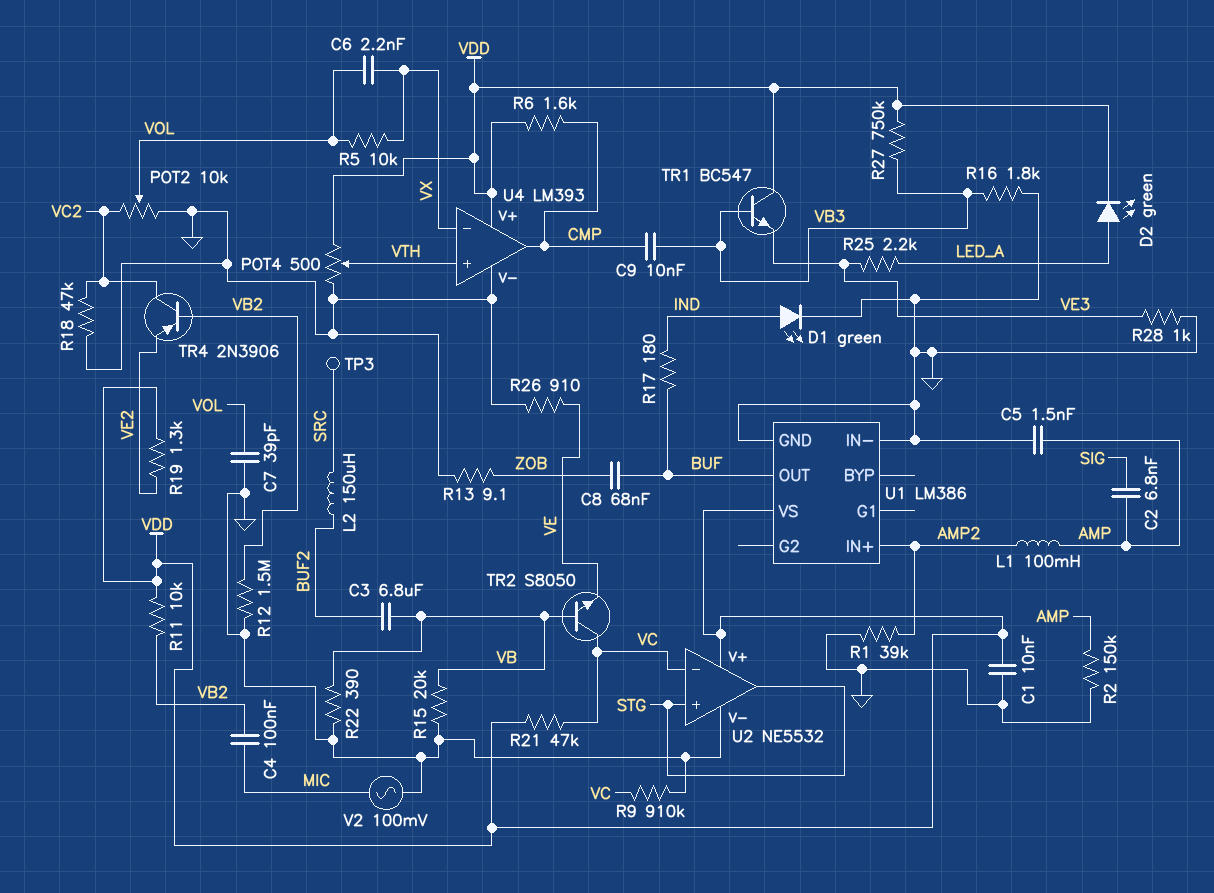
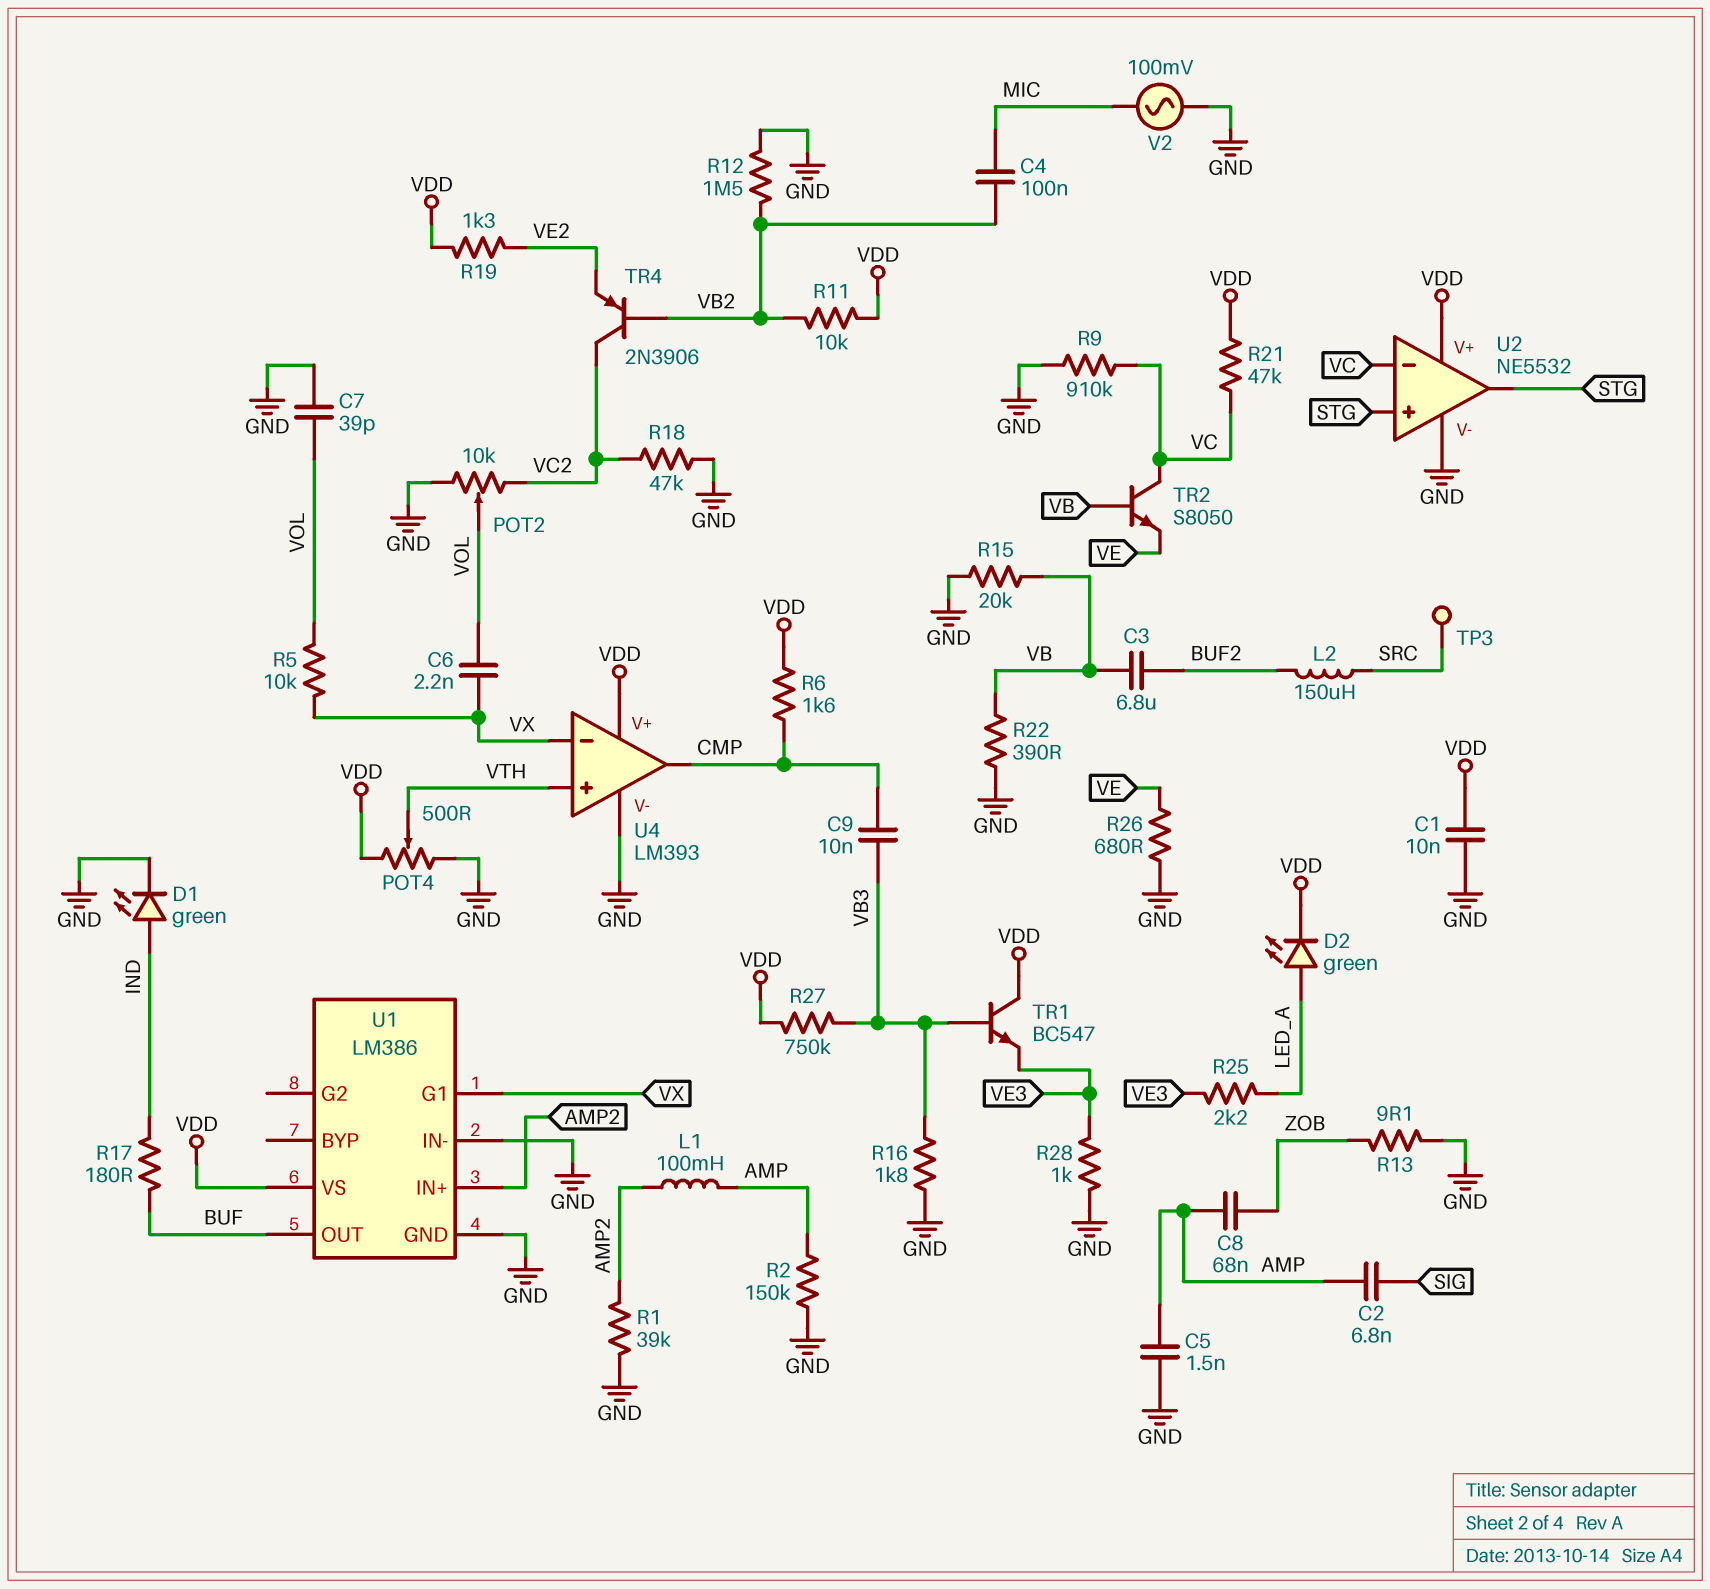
C8: 68nF (BUF, ZOB) -> 68nF (AMP, ZOB)
R26: 910 (GND, VE) -> 680 (GND, VE)
U1 pin G1: none -> VX

